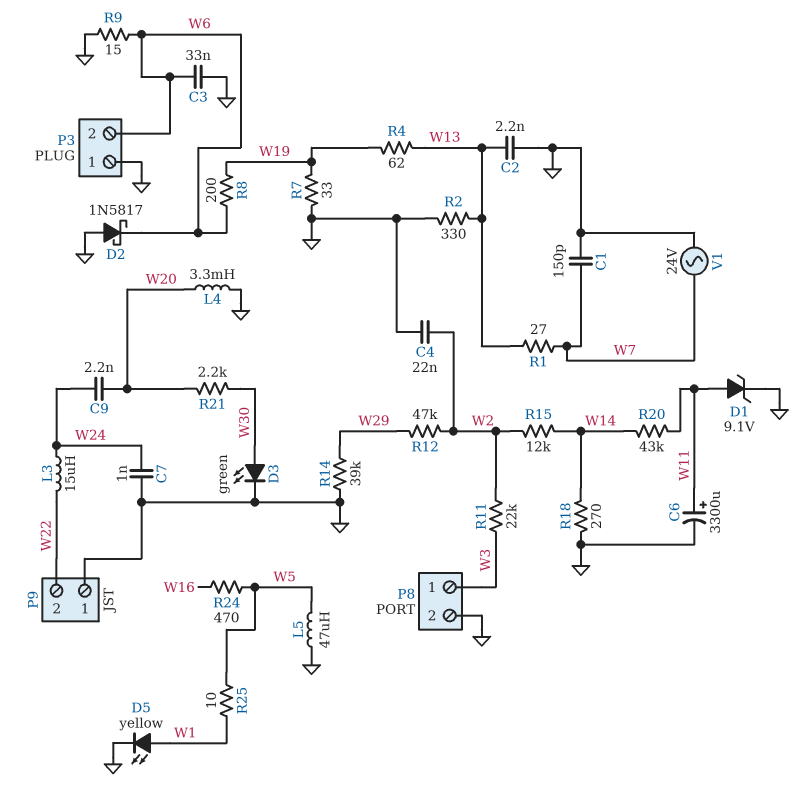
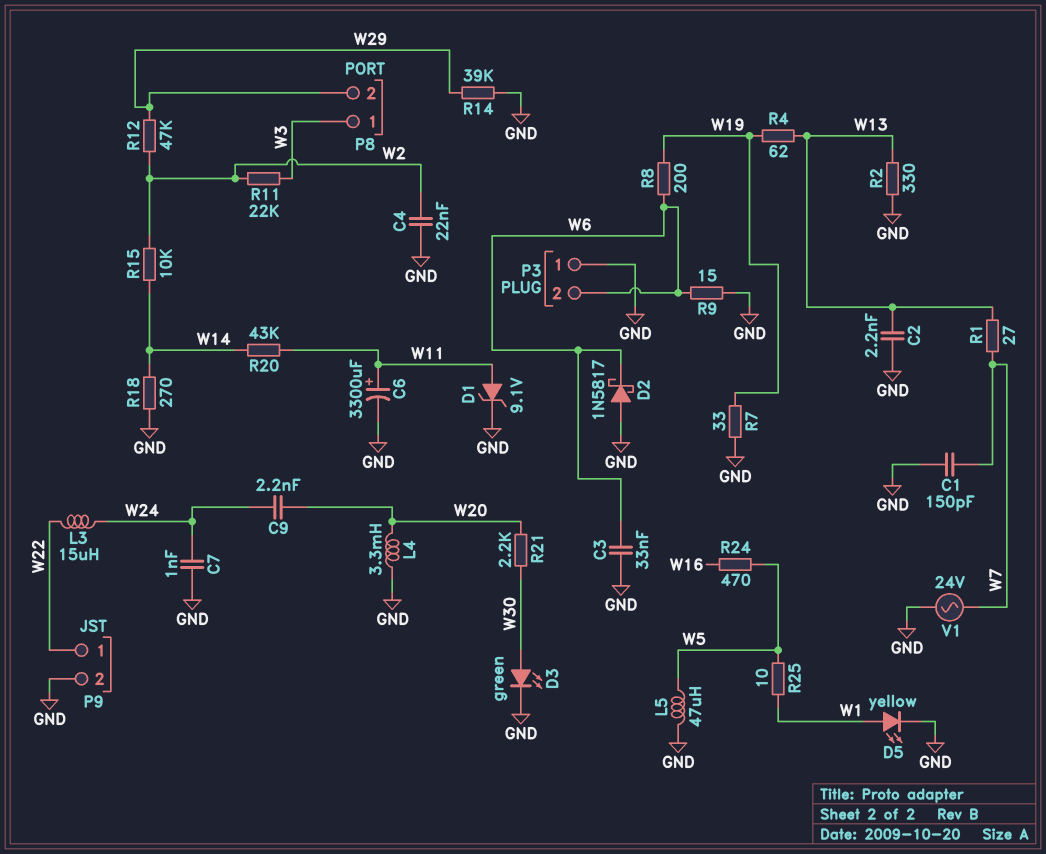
P8 pin 2: GND -> W29
P9 pin 1: GND -> W22
P9 pin 2: W22 -> GND
R15: 12k (W2, W14) -> 10k (W2, W14)

